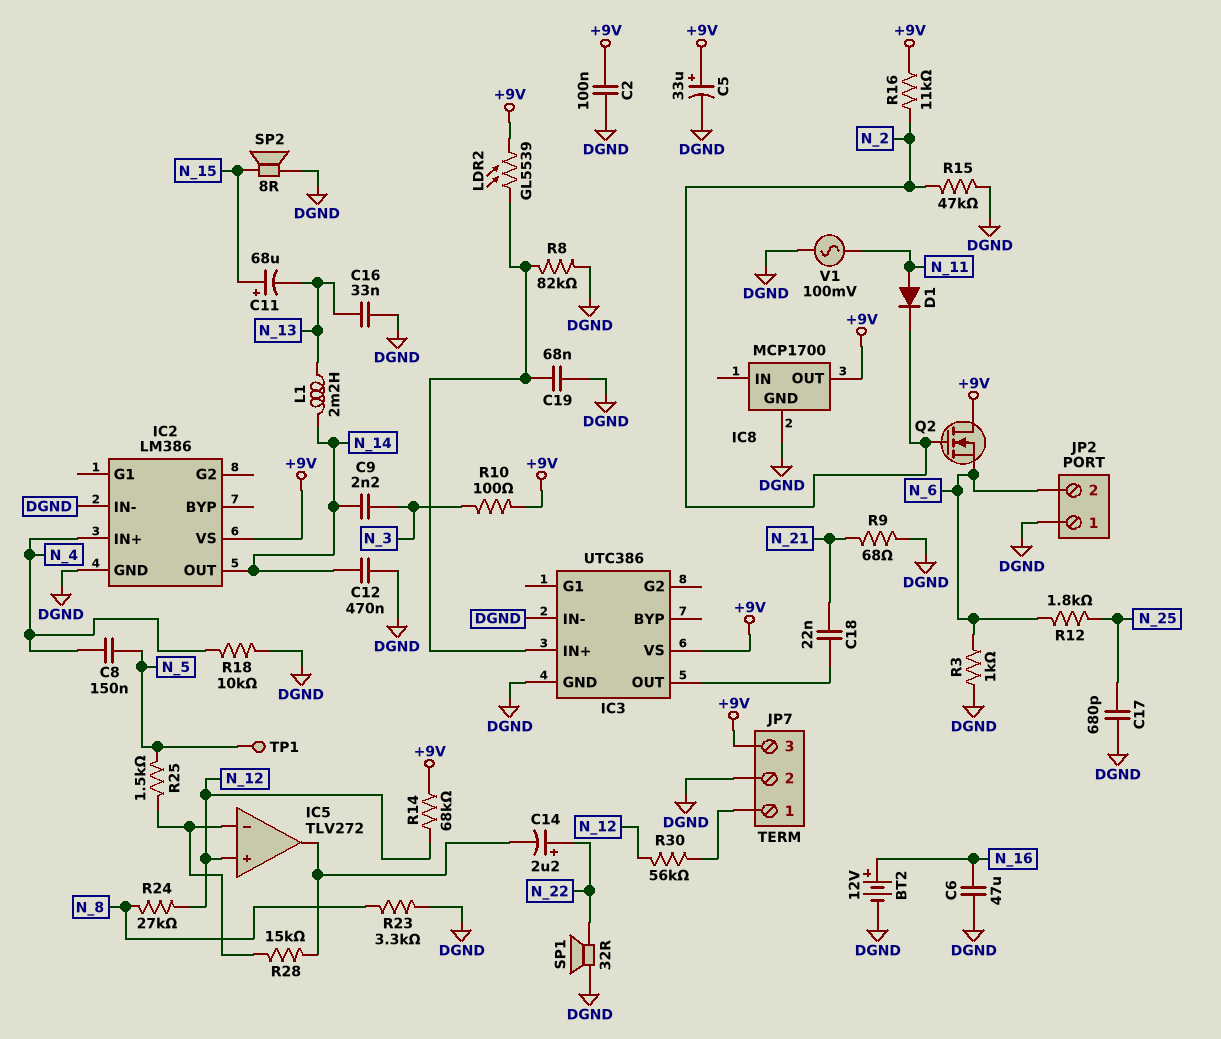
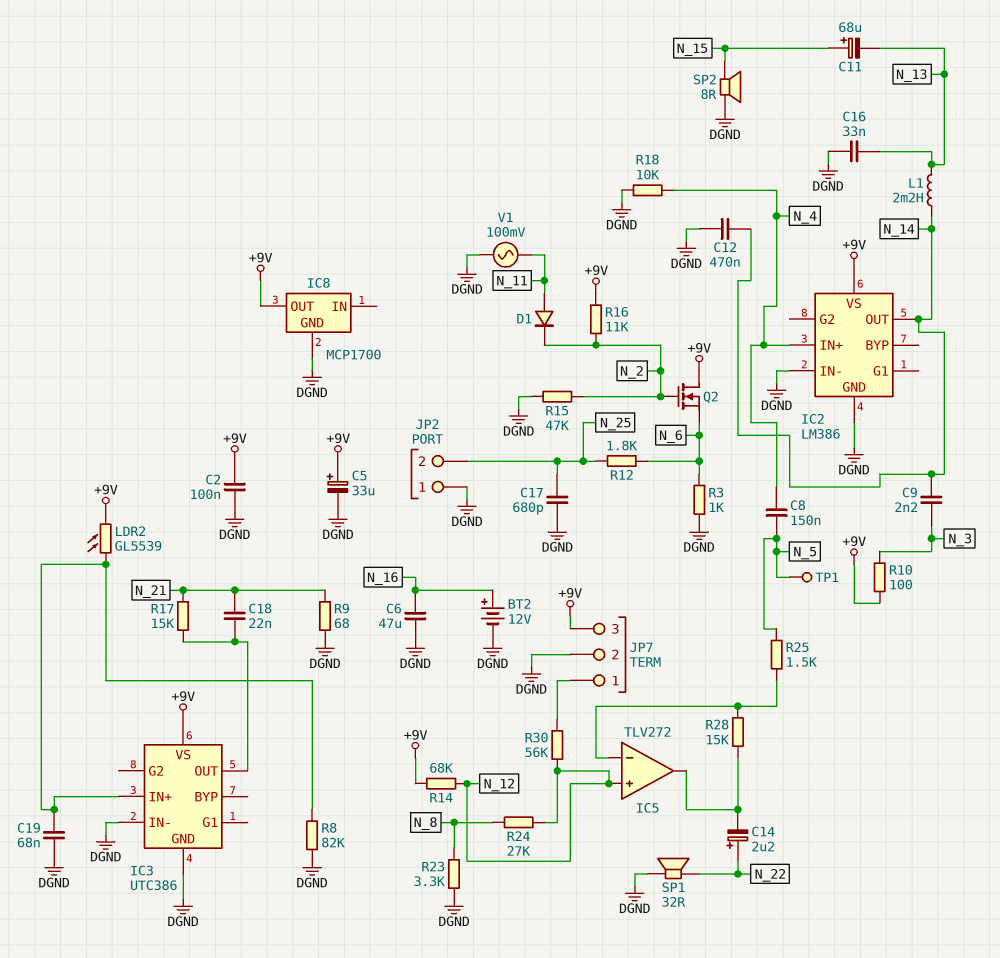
JP2 pin 2: N_6 -> N_25
R17: none -> 15k (IC3/OUT, N_21)

